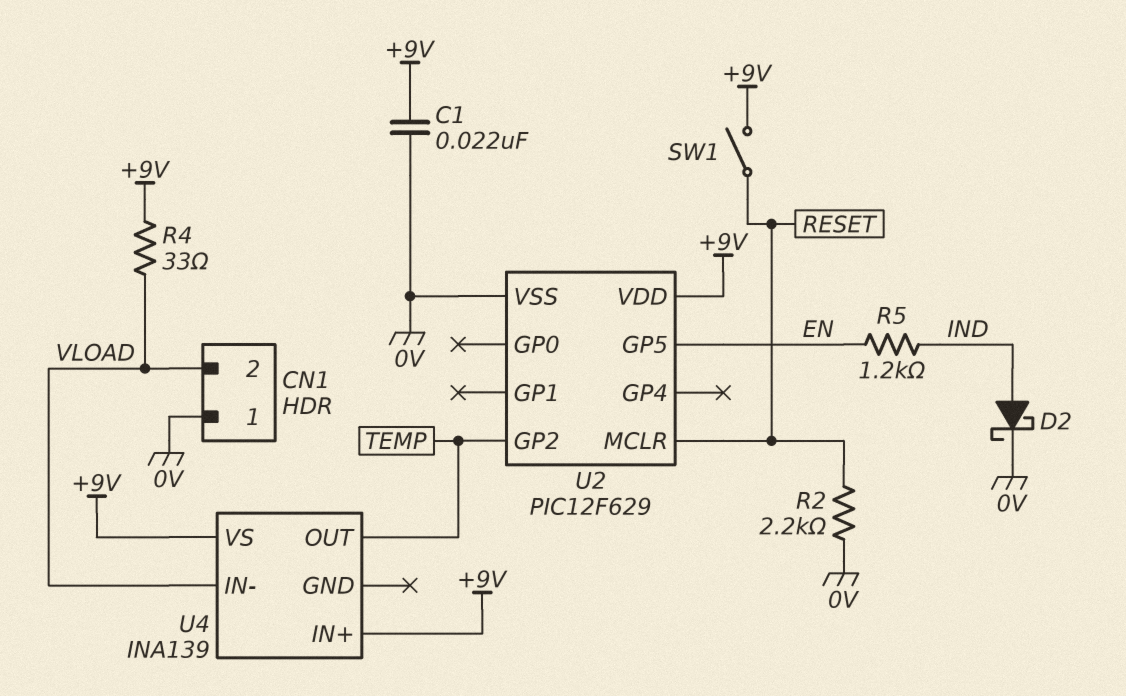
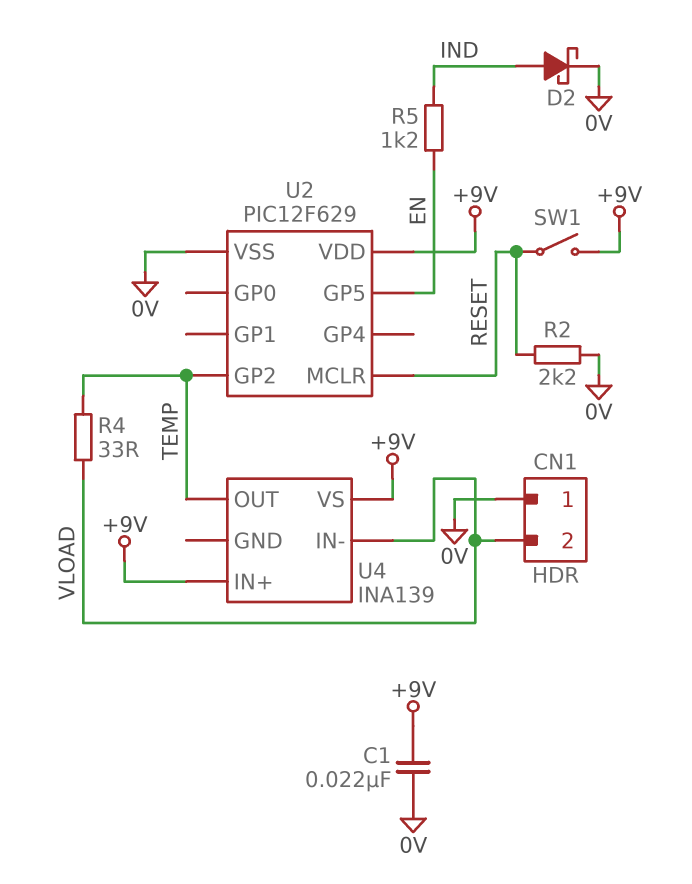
R4: 33 (+9V, VLOAD) -> 33 (TEMP, VLOAD)

